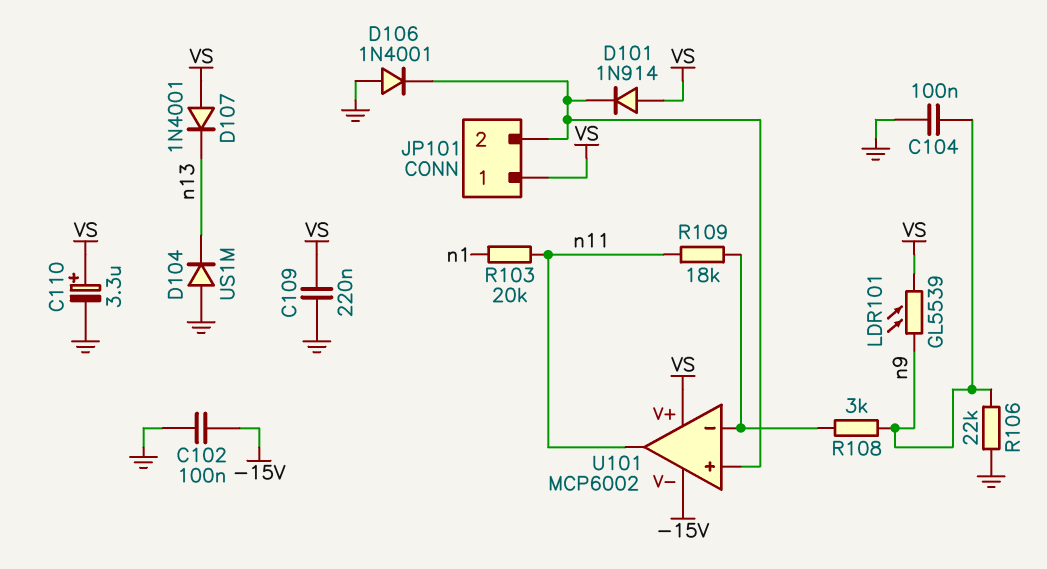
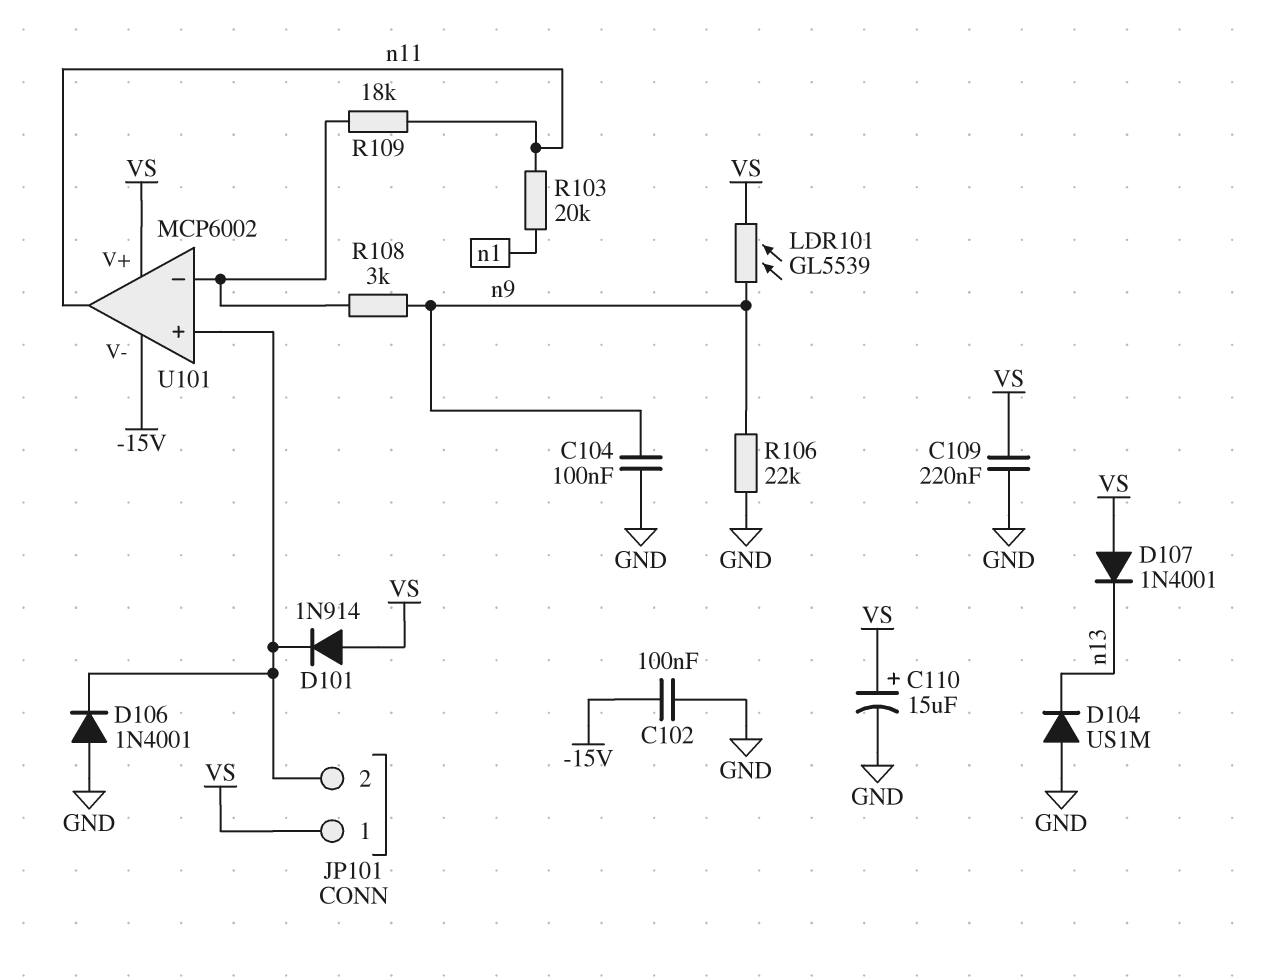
C110: 3.3uF (plus VS, minus GND) -> 15uF (plus VS, minus GND)

